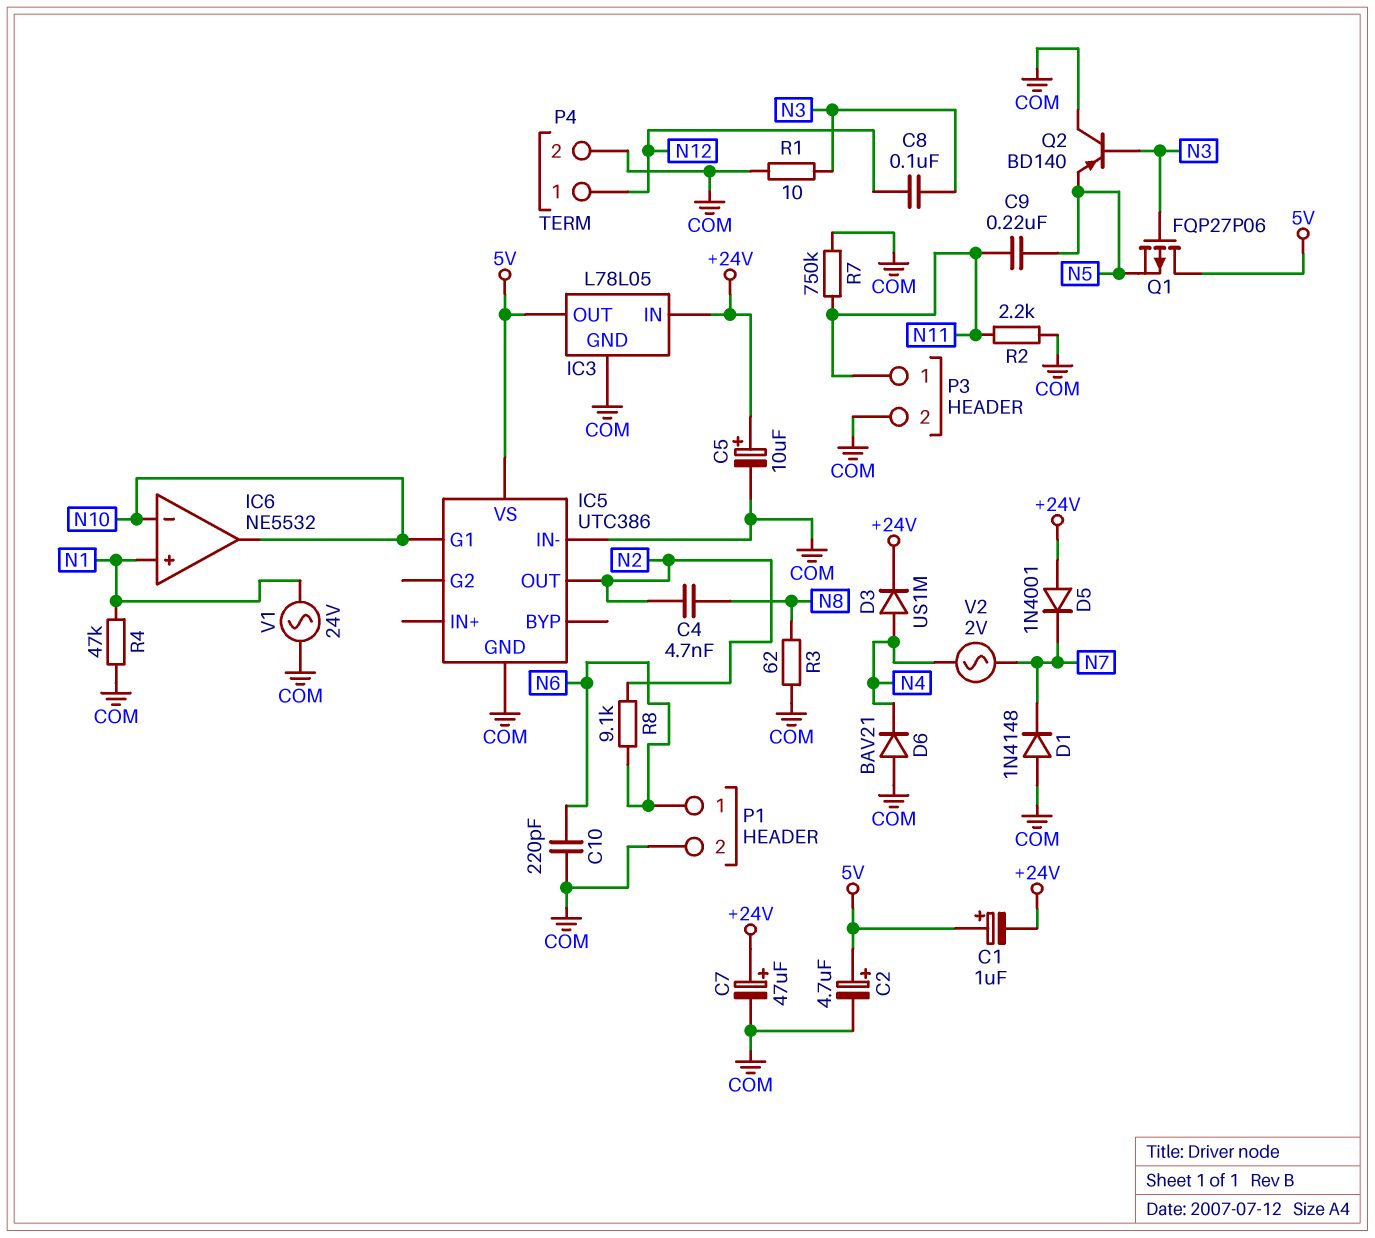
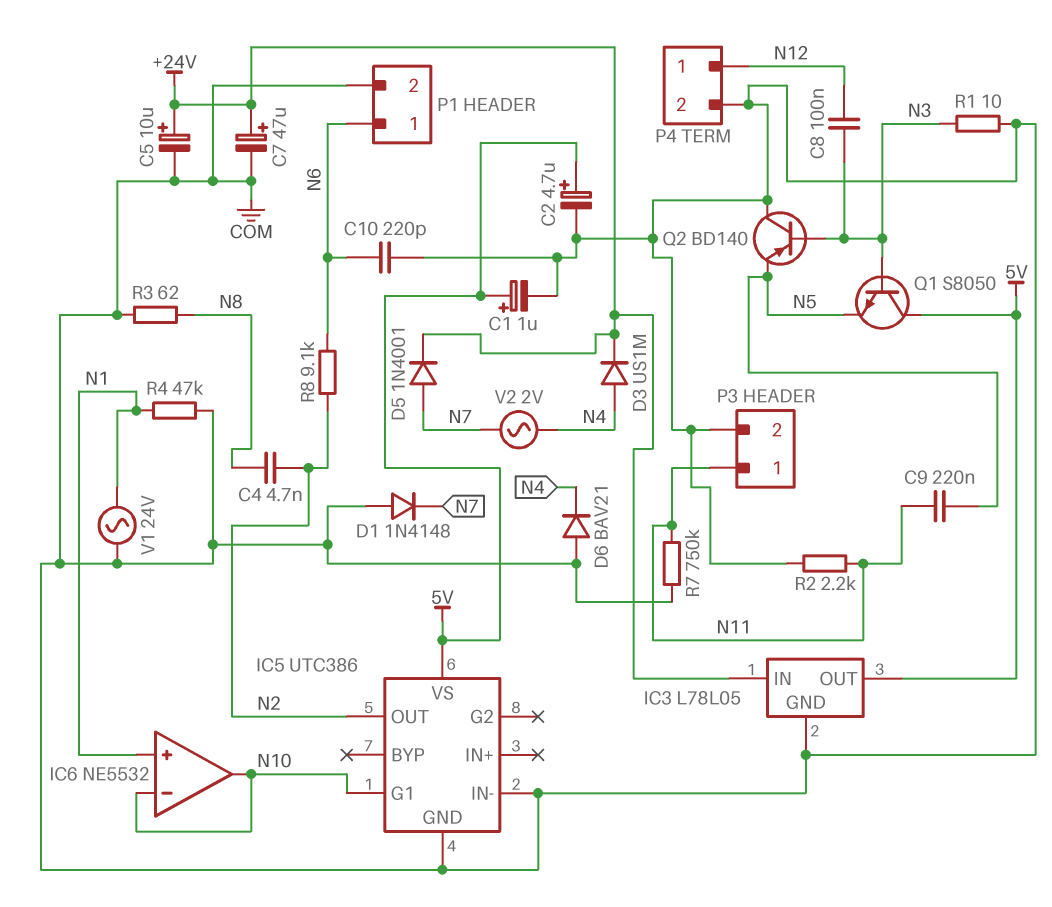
C1: 1uF (plus 5V, minus +24V) -> 1uF (plus 5V, minus COM)
D5: diode 1N4001 (A +24V, K N7) -> diode 1N4001 (A N7, K +24V)
Q1: PMOS FQP27P06 (G N3, D 5V, S N5) -> NPN S8050 (B N3, C 5V, E N5)

